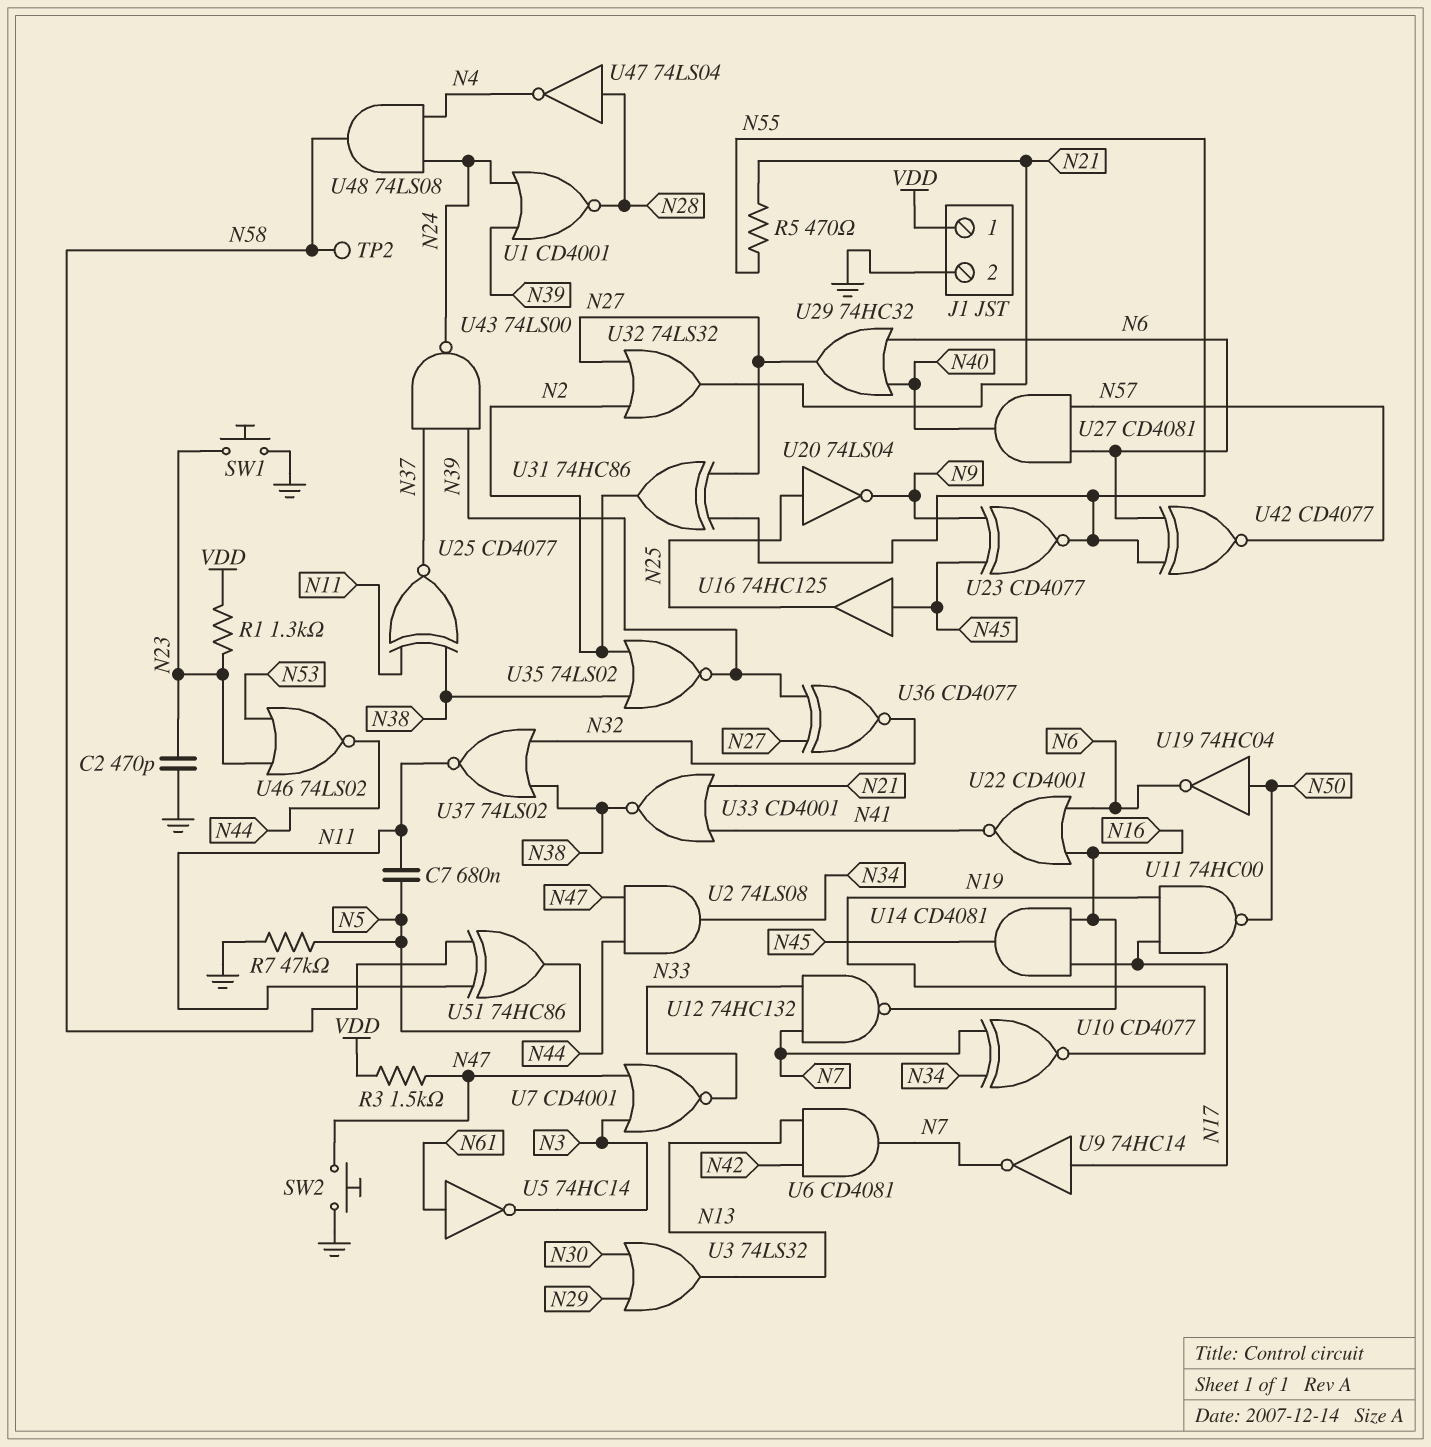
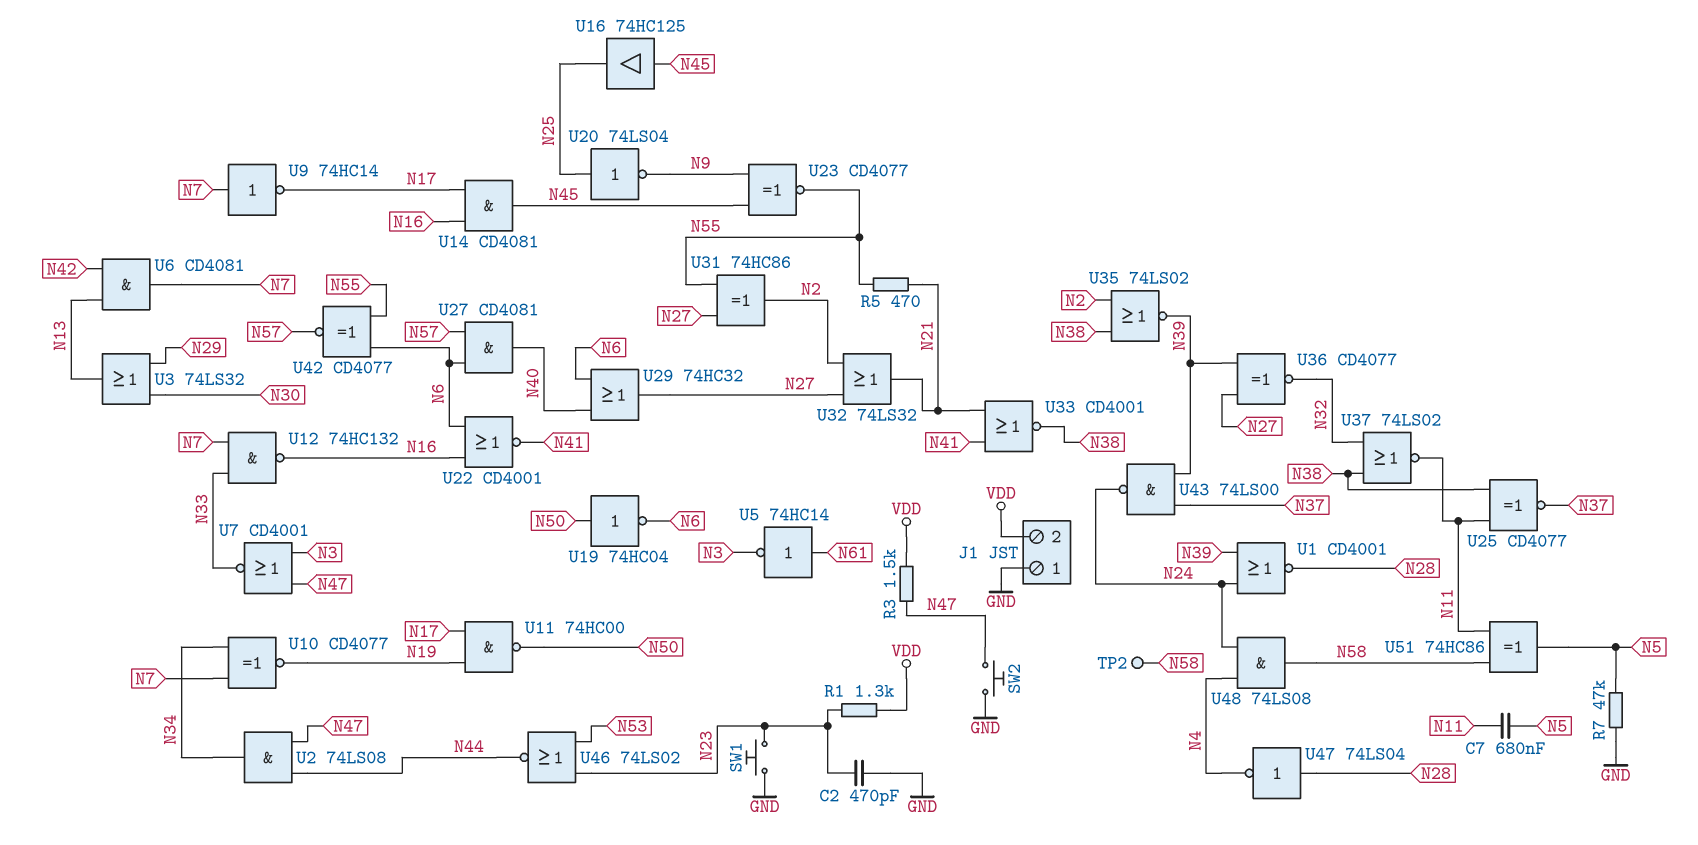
J1 pin 1: VDD -> GND
J1 pin 2: GND -> VDD
U9: NOT 74HC14 (in N17, out N7) -> NOT 74HC14 (in N7, out N17)

